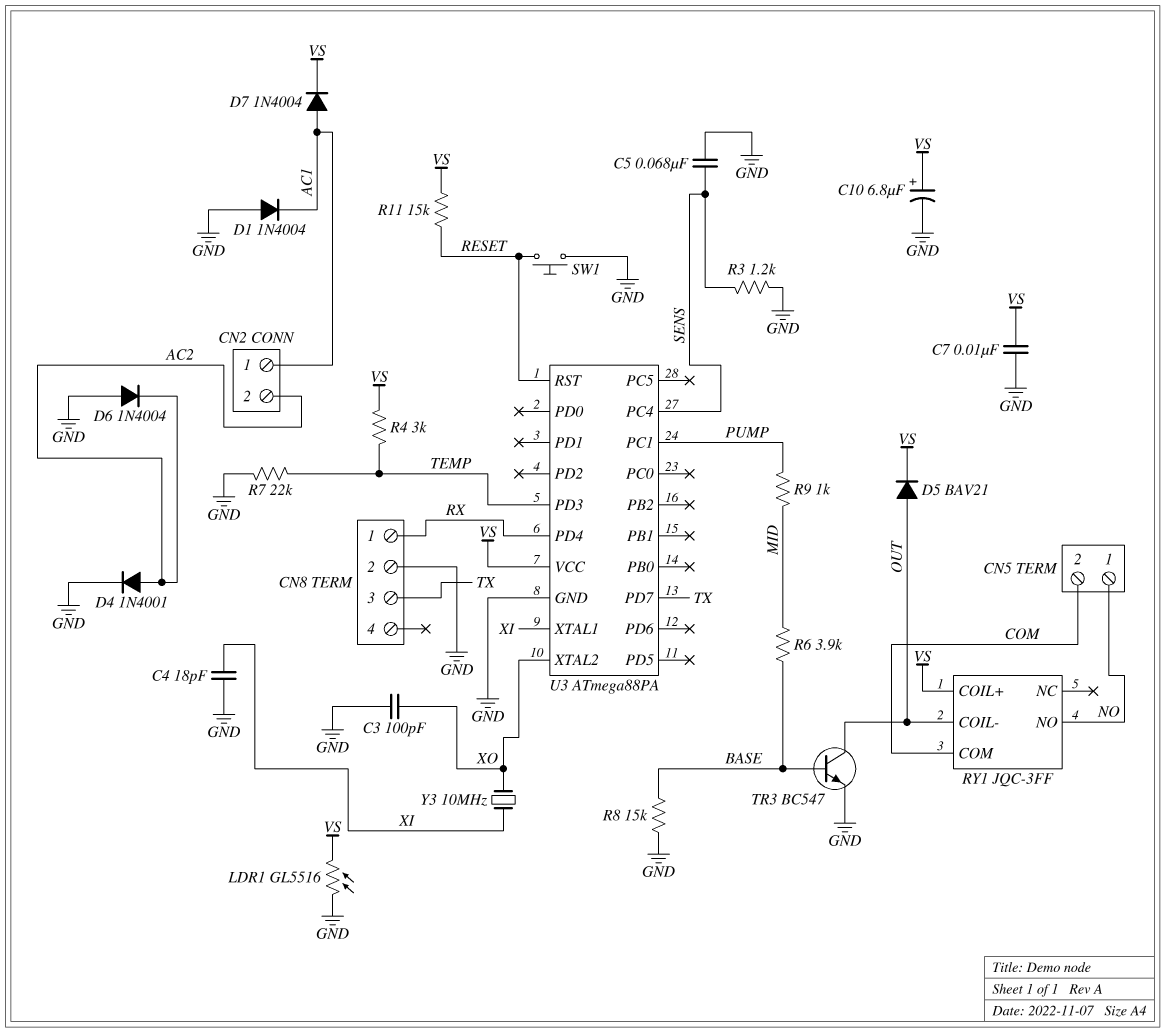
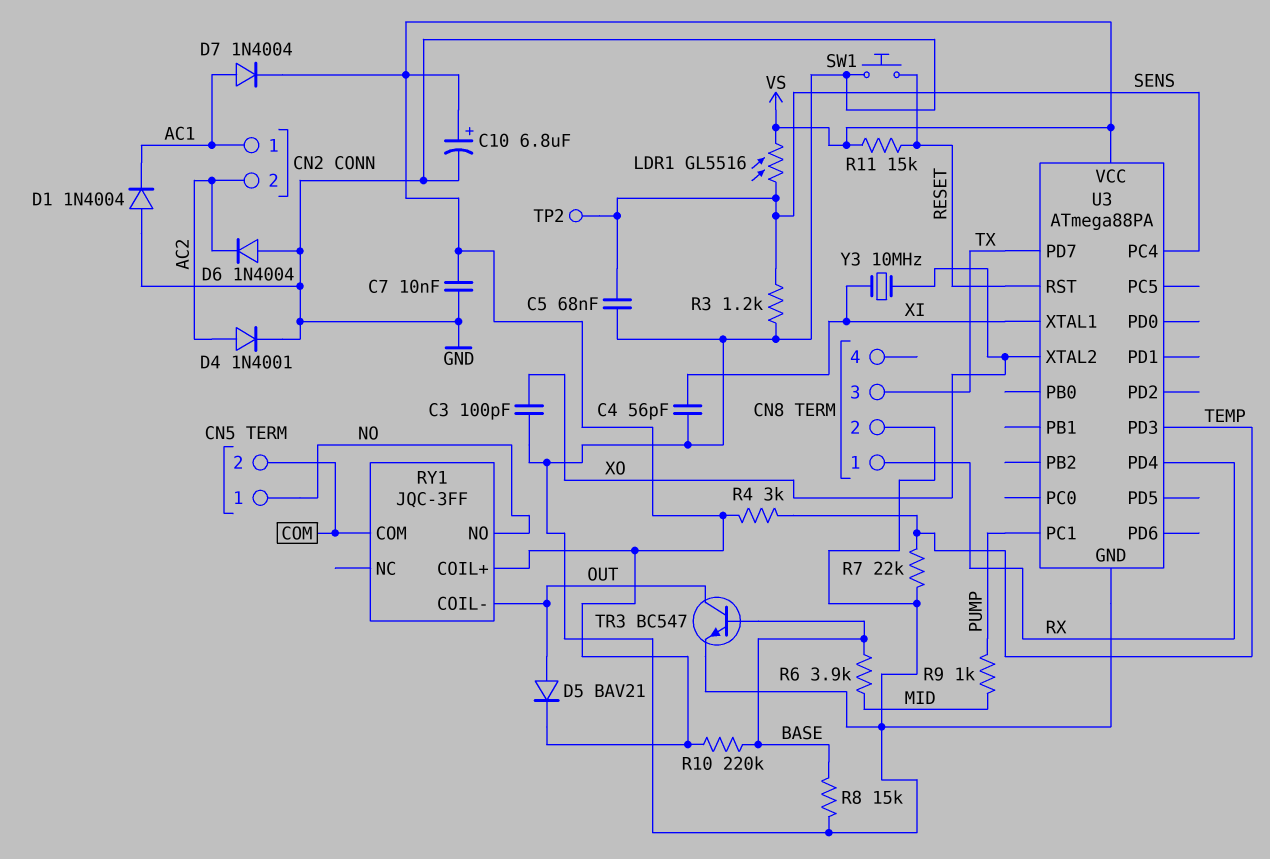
C4: 18pF (GND, XI) -> 56pF (GND, XI)
LDR1: GL5516 (GND, VS) -> GL5516 (SENS, VS)
R10: none -> 220k (BASE, VS)
TP2: none -> test point (SENS)

